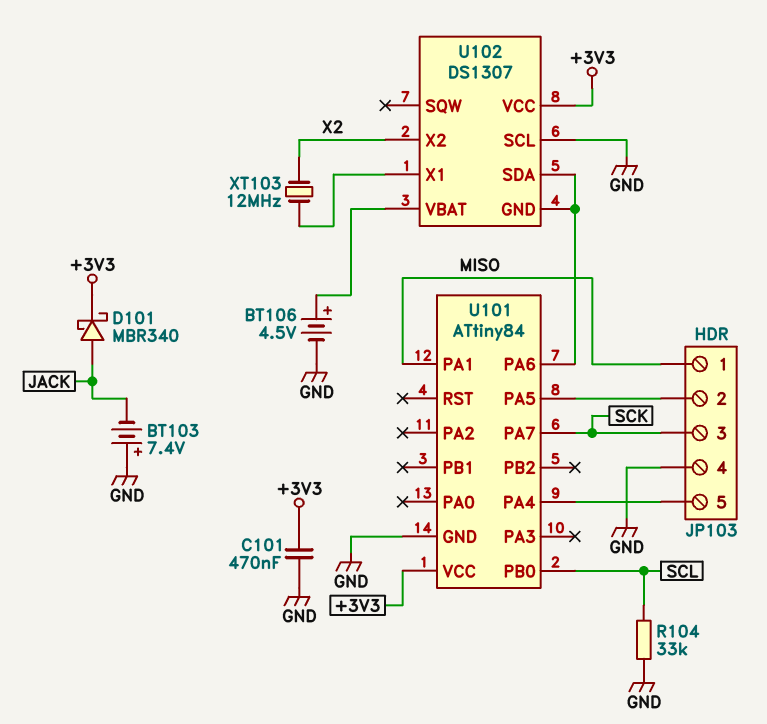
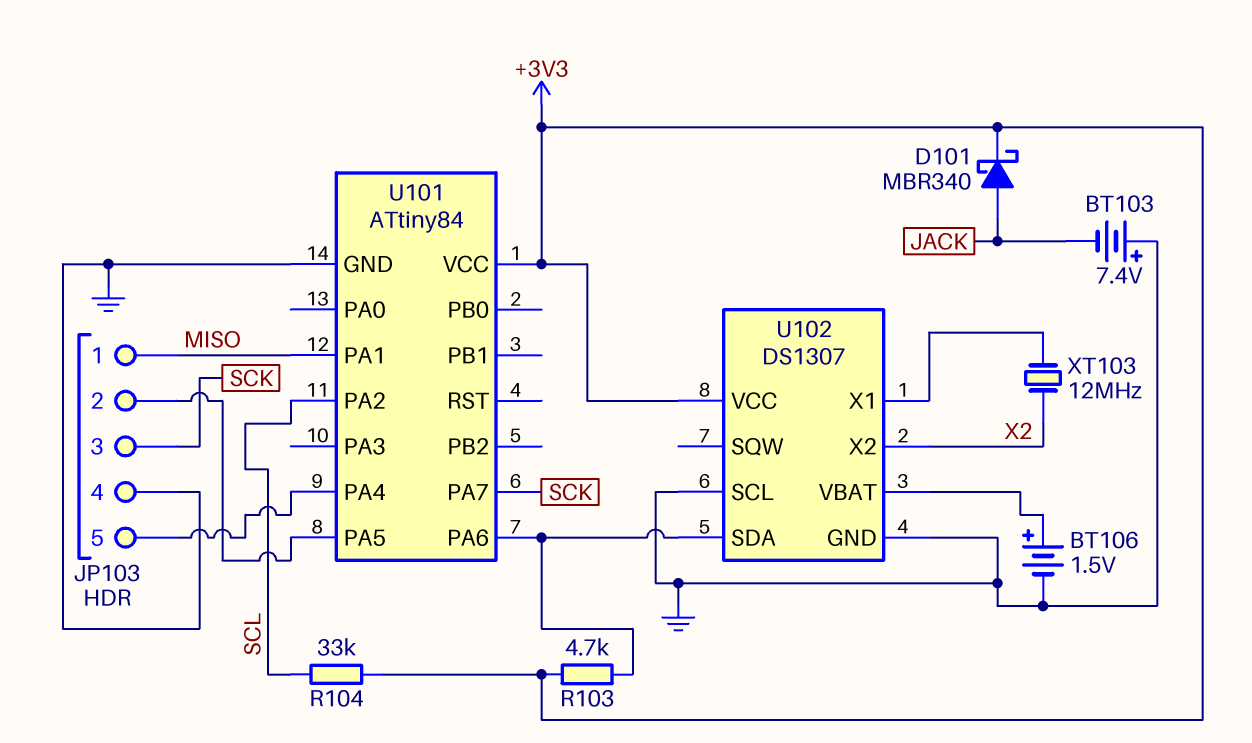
BT106: 4.5V (plus U102/VBAT, minus GND) -> 1.5V (plus U102/VBAT, minus GND)
C101: 470nF (+3V3, GND) -> none
R103: none -> 4.7k (+3V3, U101/PA6)
R104: 33k (GND, SCL) -> 33k (+3V3, SCL)
U101 pin PA2: none -> SCL
U101 pin PB0: SCL -> none
U102 pin GND: U101/PA6 -> GND

